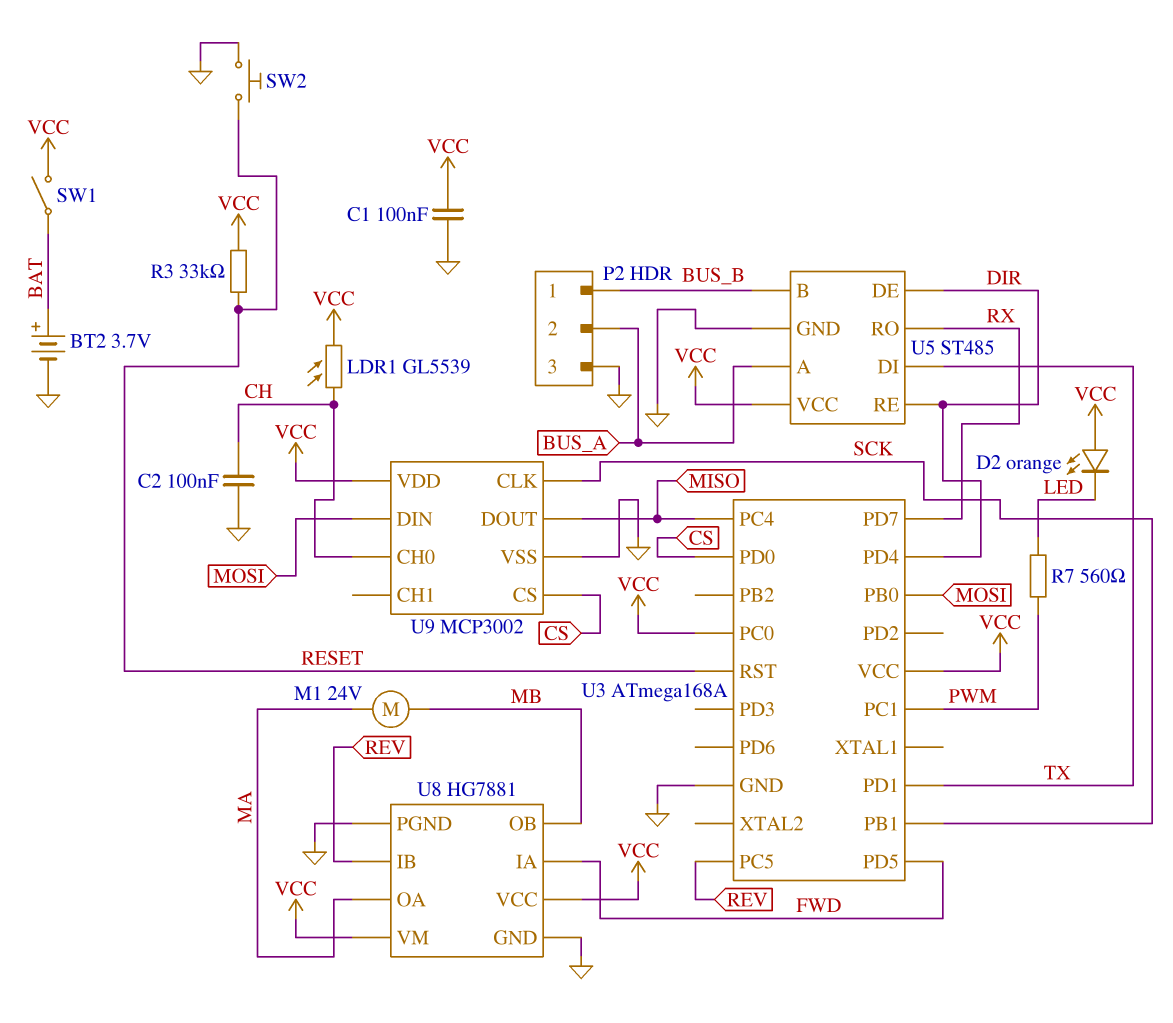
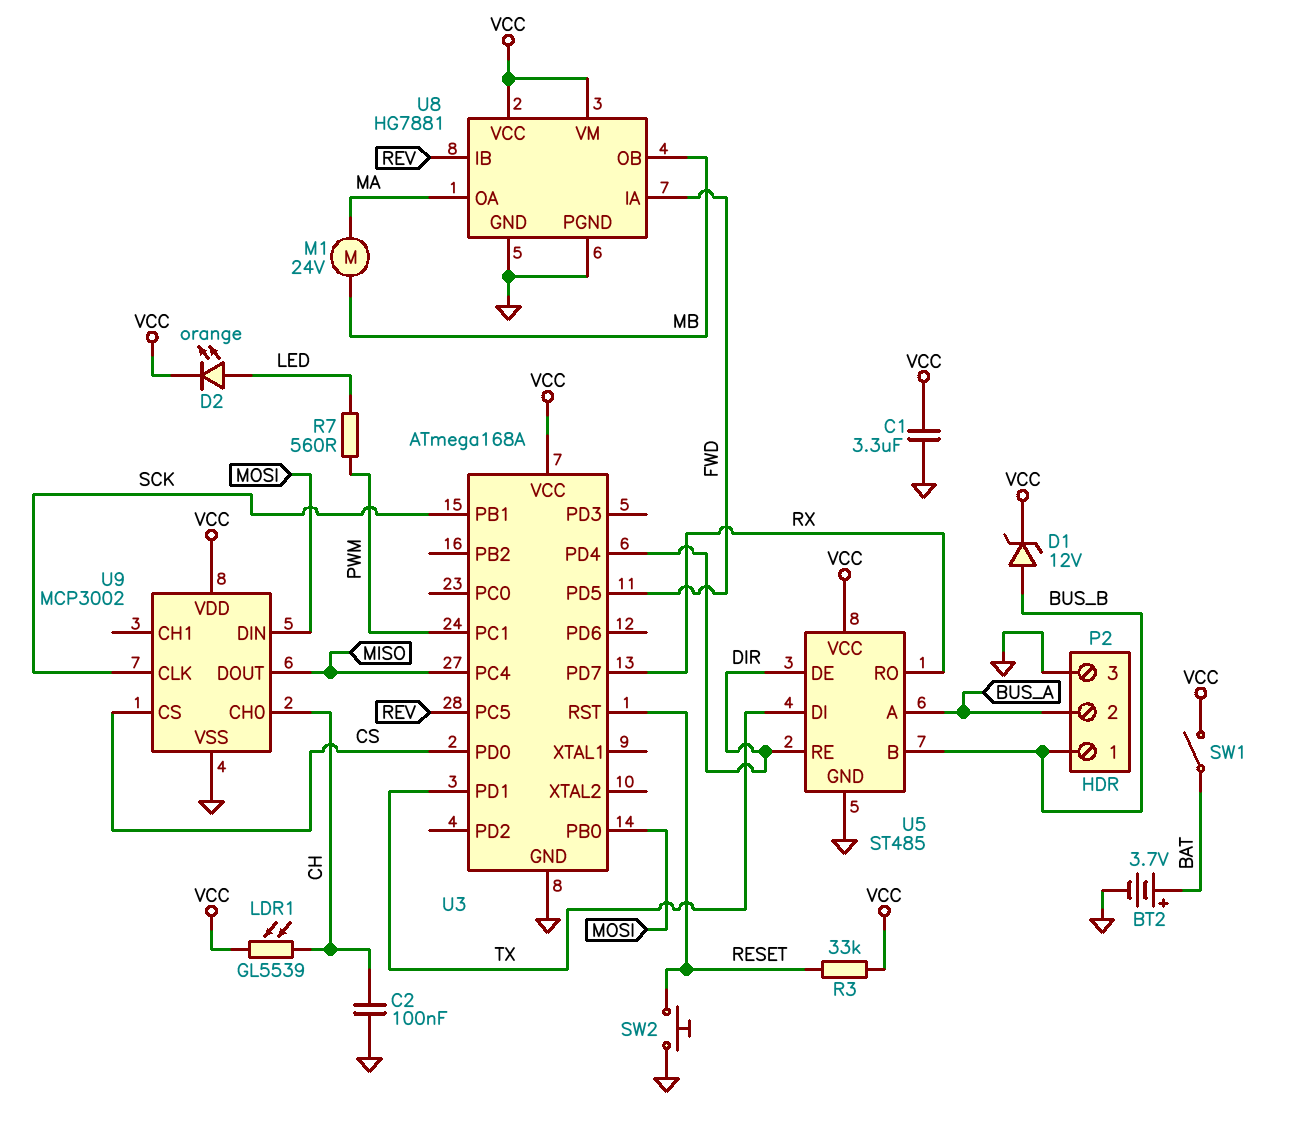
C1: 100nF (GND, VCC) -> 3.3uF (GND, VCC)
D1: none -> zener 12V (A BUS_B, K VCC)
D2: LED orange (A VCC, K LED) -> LED orange (A LED, K VCC)
U3 pin PC0: VCC -> none

